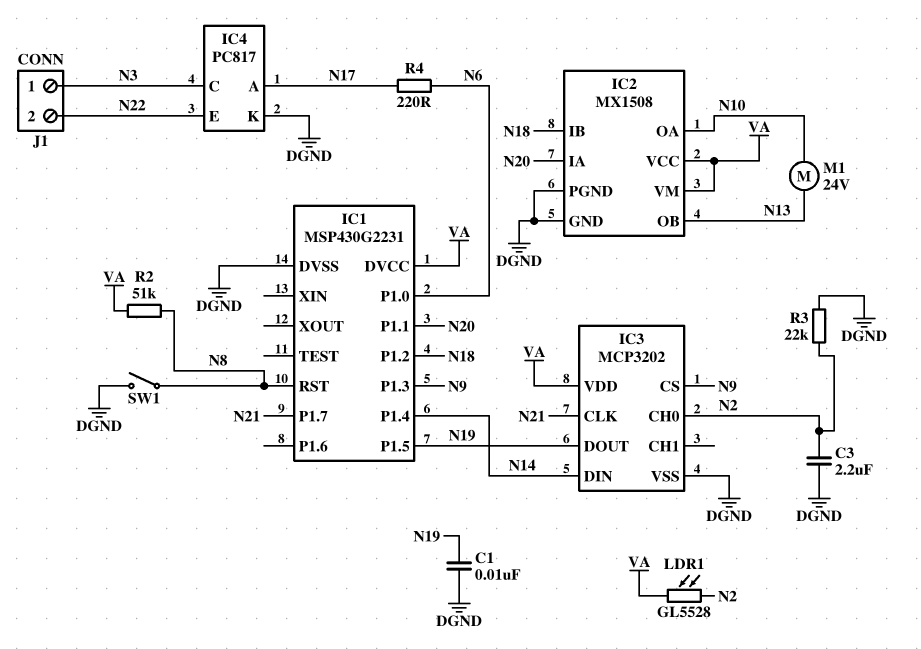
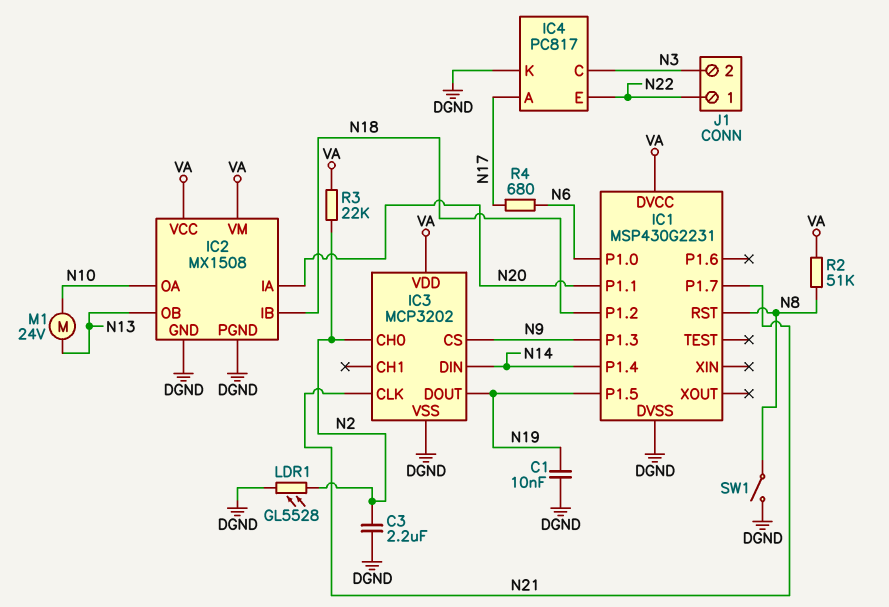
J1 pin 1: N3 -> N22
J1 pin 2: N22 -> N3
LDR1: GL5528 (N2, VA) -> GL5528 (DGND, N2)
R3: 22k (DGND, N2) -> 22k (N2, VA)
R4: 220 (N6, N17) -> 680 (N6, N17)

